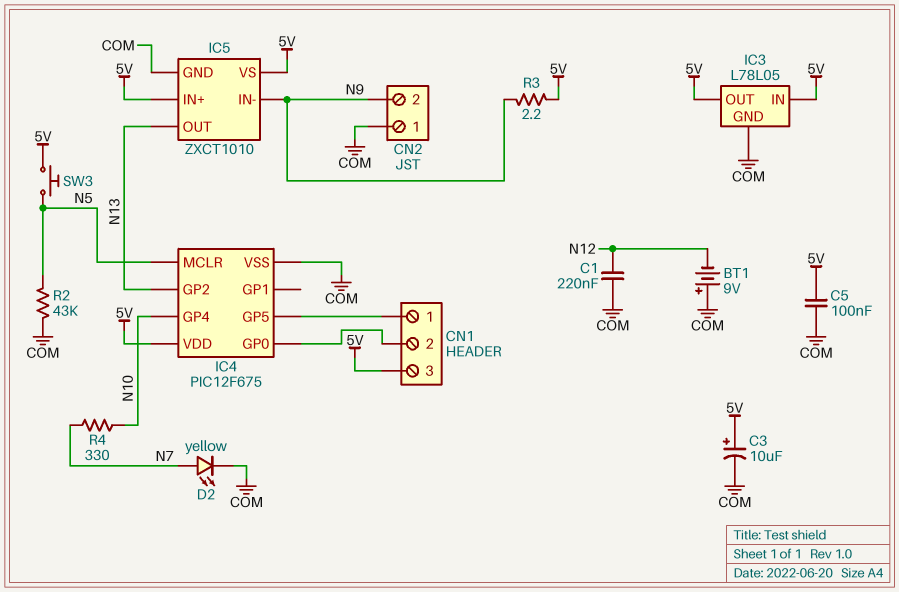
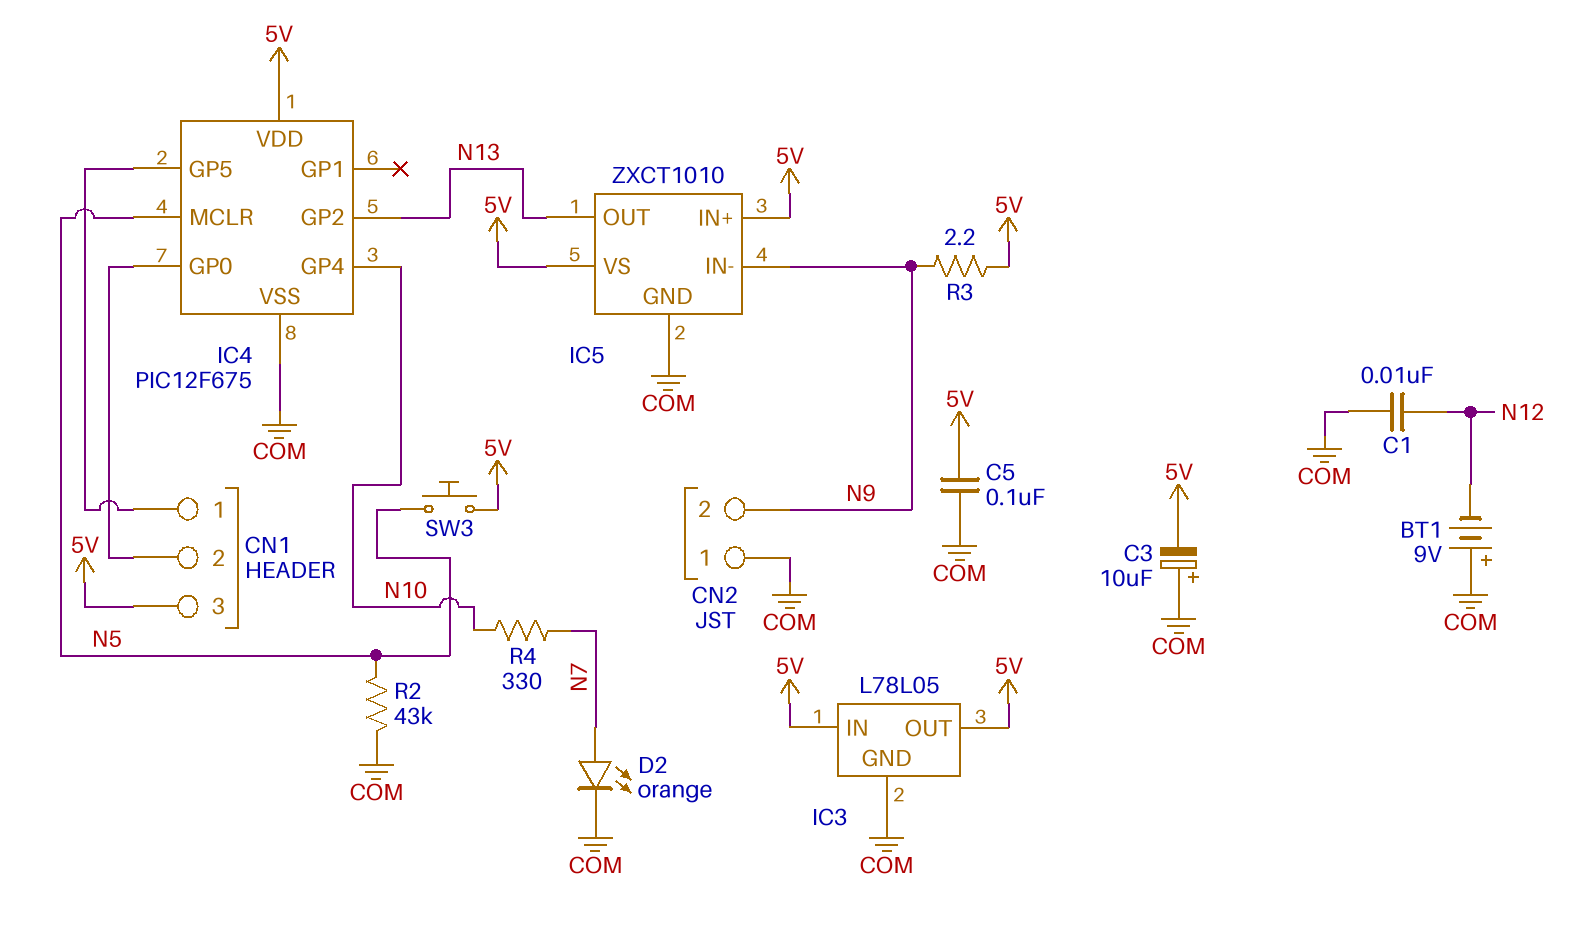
C1: 220nF (COM, N12) -> 10nF (COM, N12)
C3: 10uF (plus 5V, minus COM) -> 10uF (plus COM, minus 5V)
D2: LED yellow (A N7, K COM) -> LED orange (A N7, K COM)

